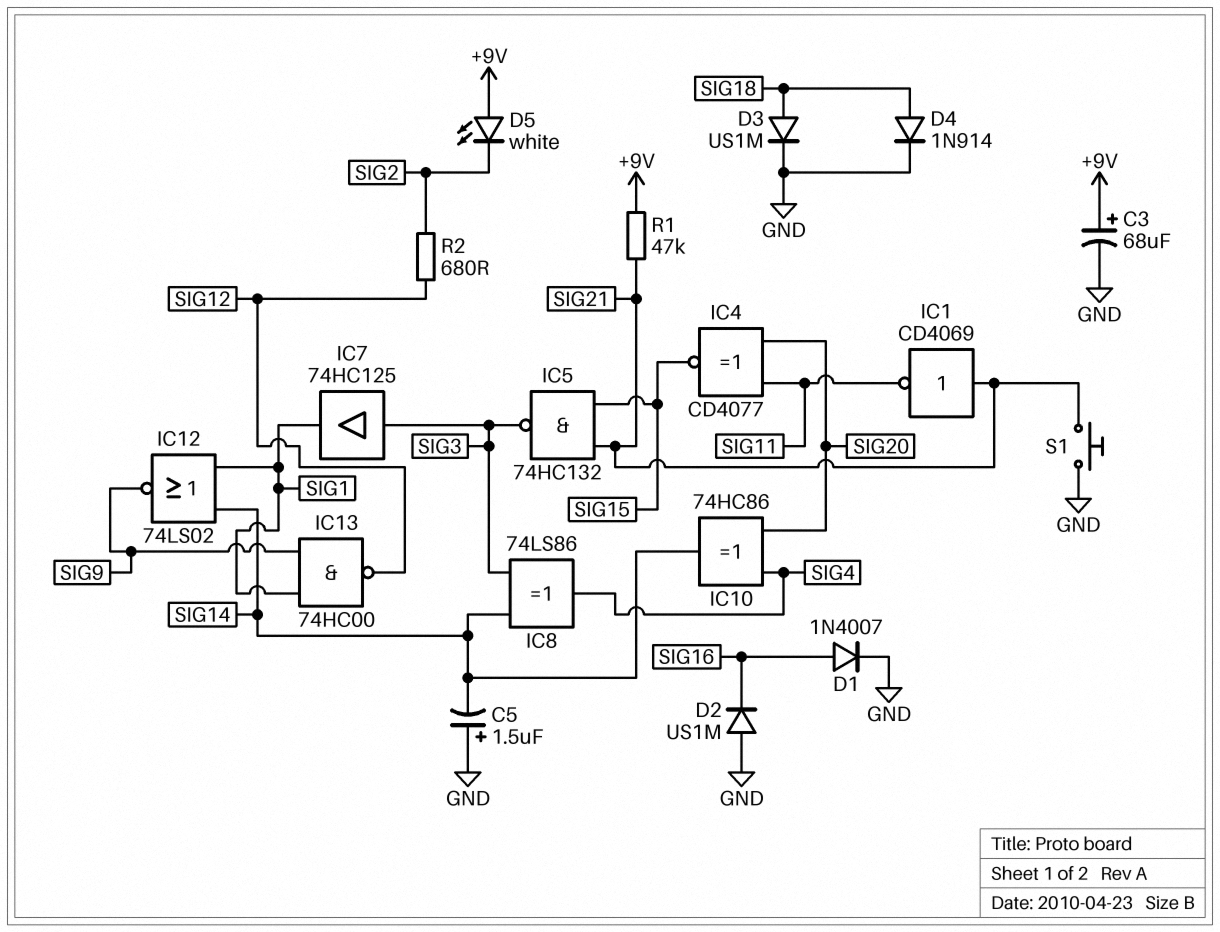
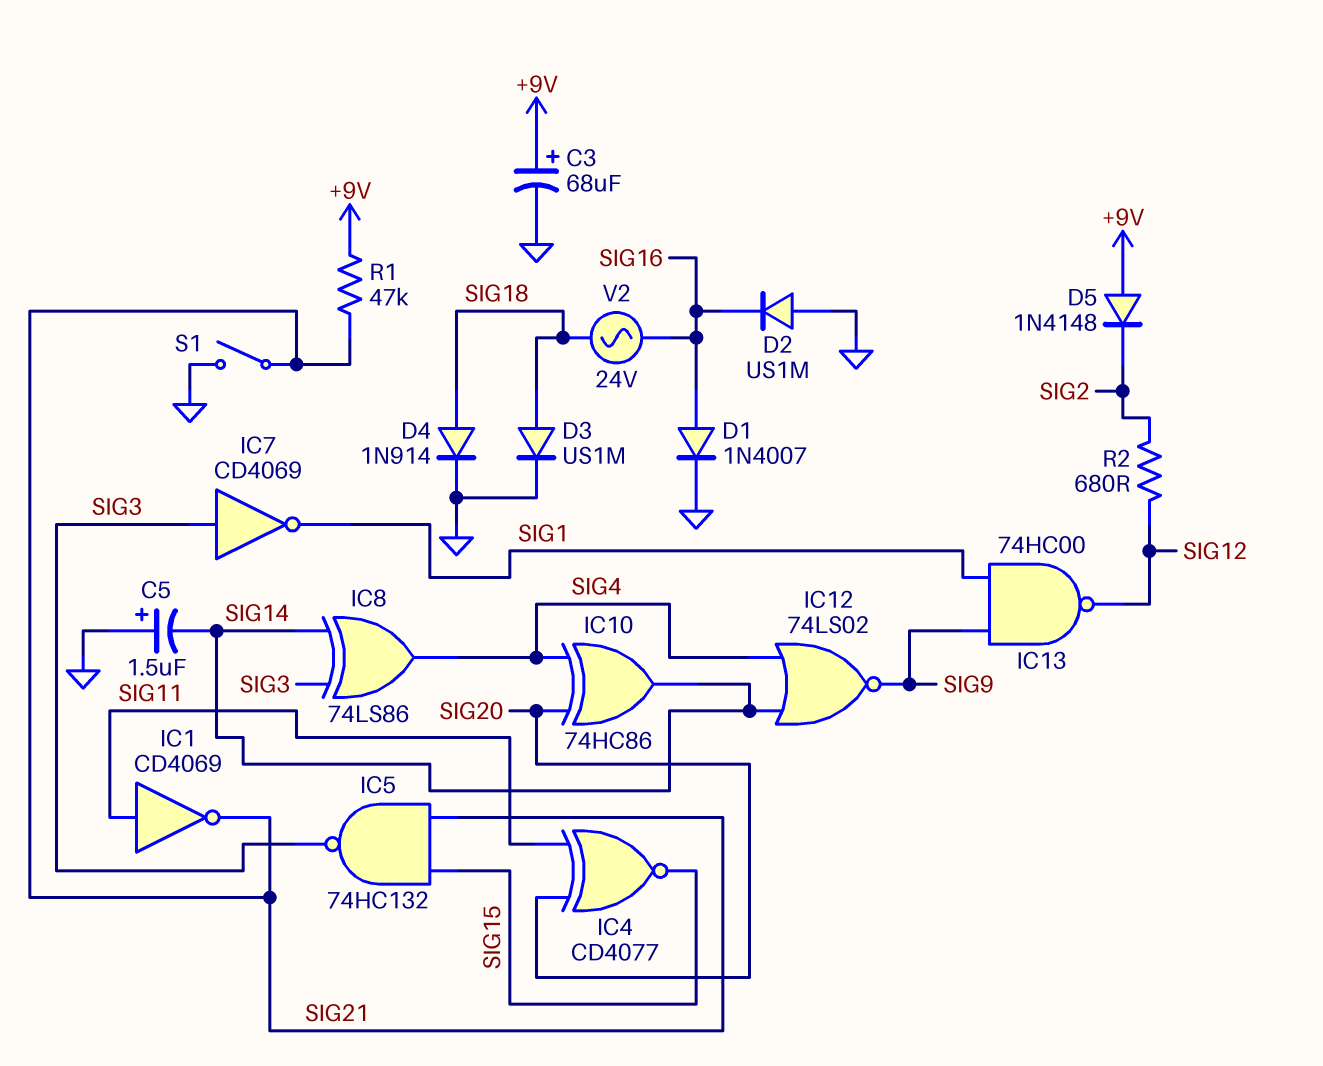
D5: LED white (A +9V, K SIG2) -> diode 1N4148 (A +9V, K SIG2)
IC1: NOT CD4069 (in SIG21, out SIG11) -> NOT CD4069 (in SIG11, out SIG21)
IC7: buffer 74HC125 (in SIG3, out SIG1) -> NOT CD4069 (in SIG3, out SIG1)
IC12: NOR 74LS02 (in SIG1, in SIG14, out SIG9) -> NOR 74LS02 (in SIG4, in SIG14, out SIG9)
S1: button (GND, SIG21) -> switch (GND, SIG21)
V2: none -> AC 24V (SIG16, SIG18)

